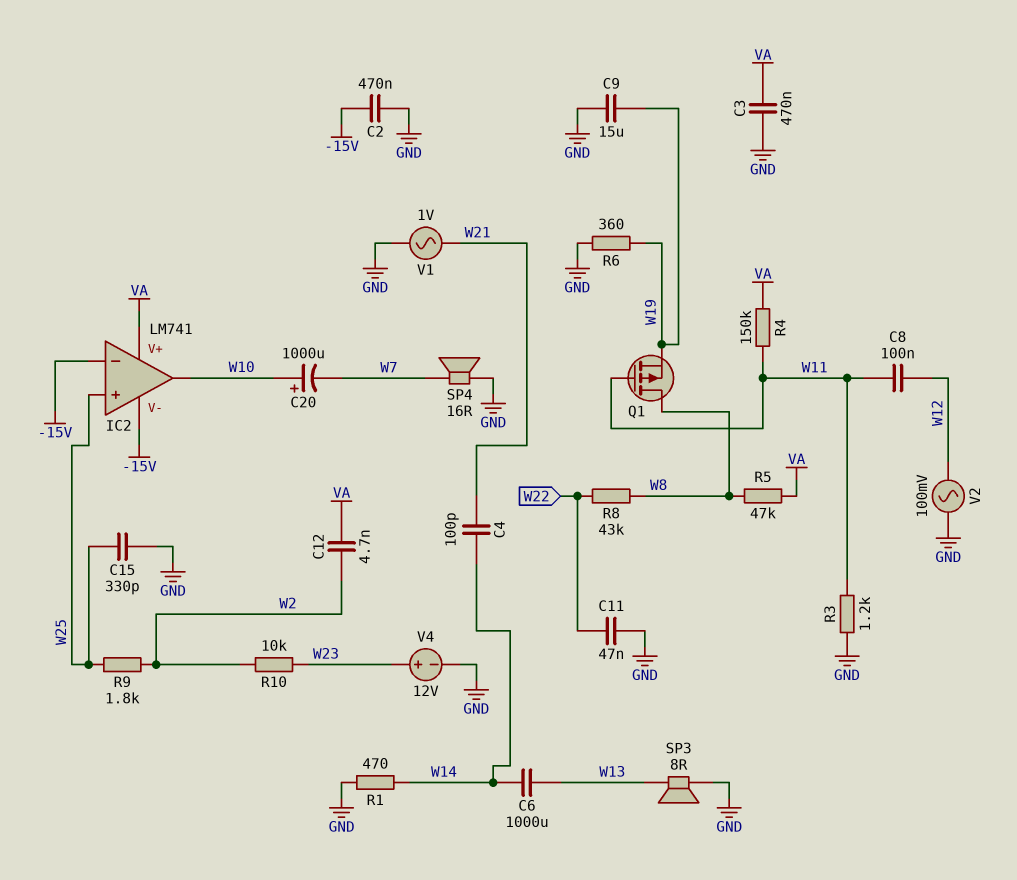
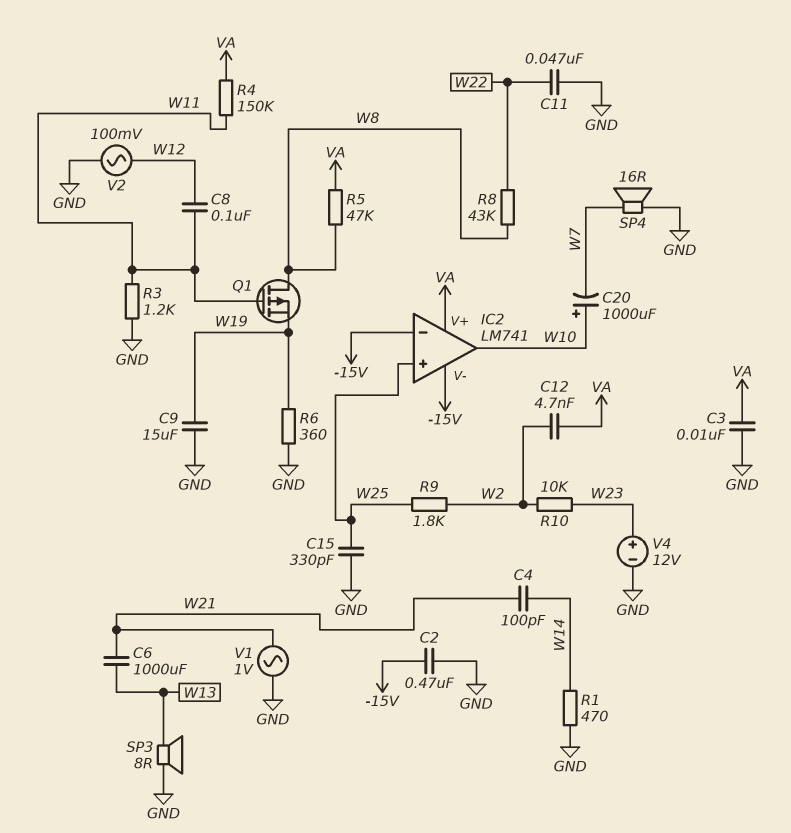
C3: 470nF (GND, VA) -> 10nF (GND, VA)
C6: 1000uF (W13, W14) -> 1000uF (W13, W21)

